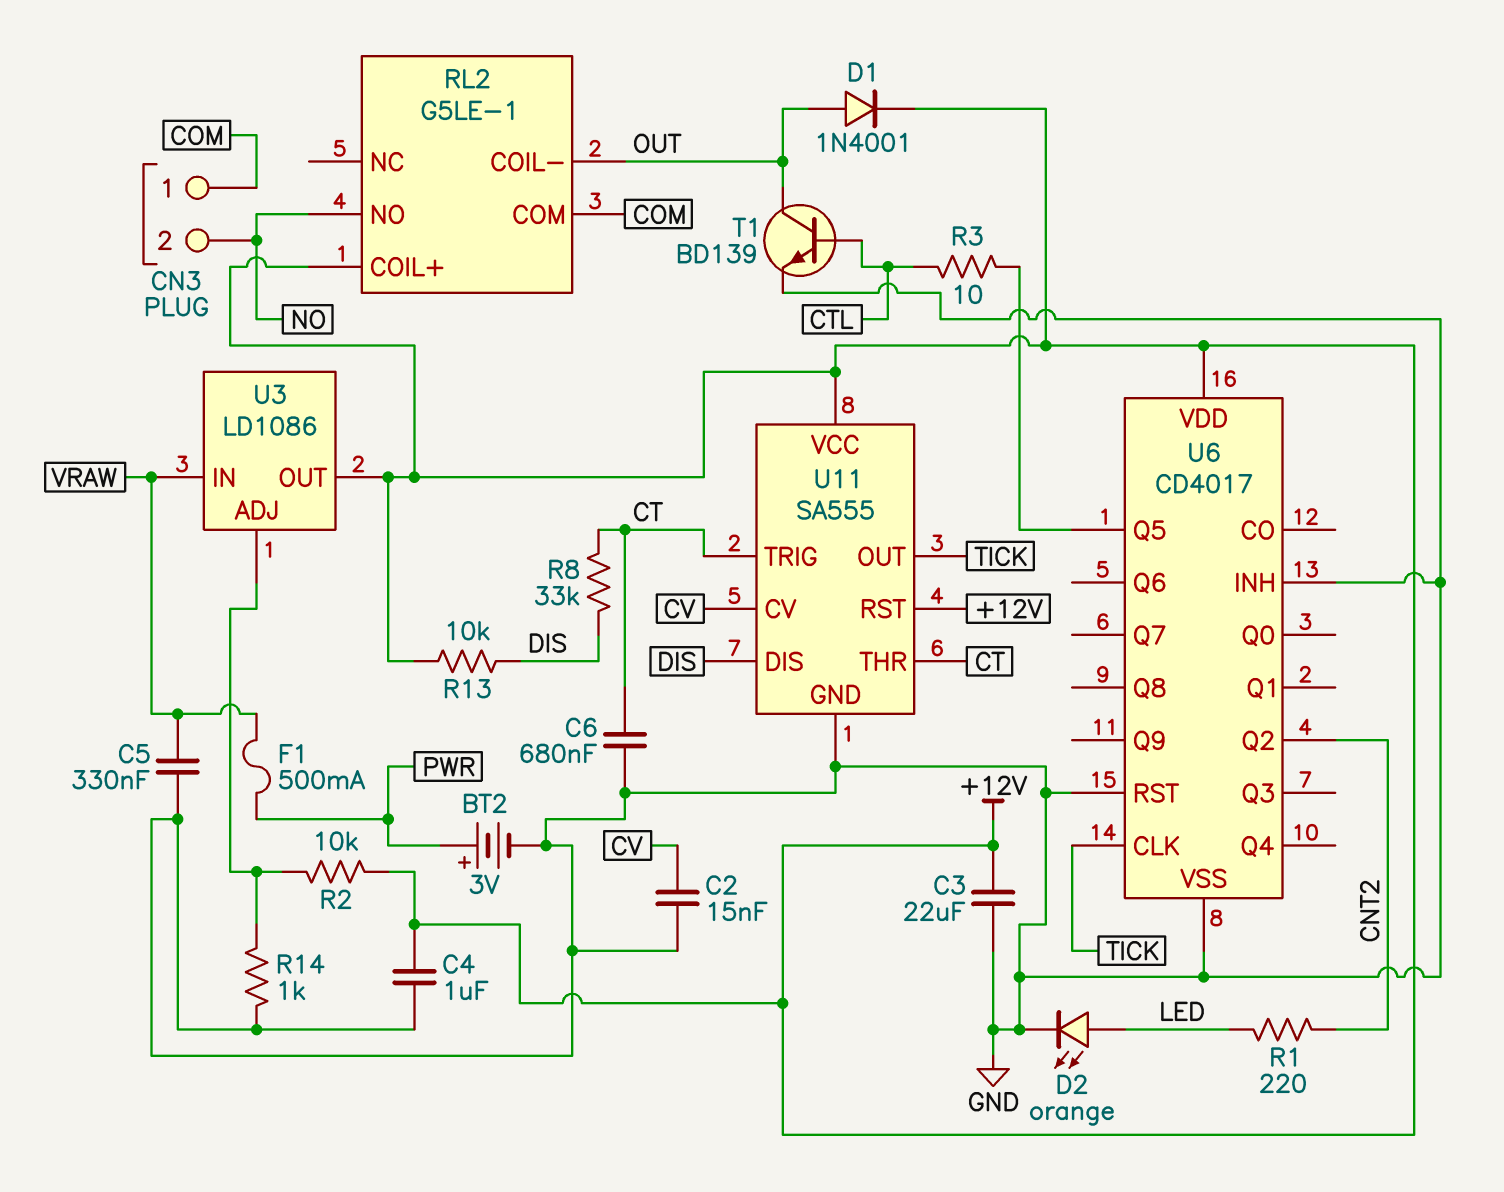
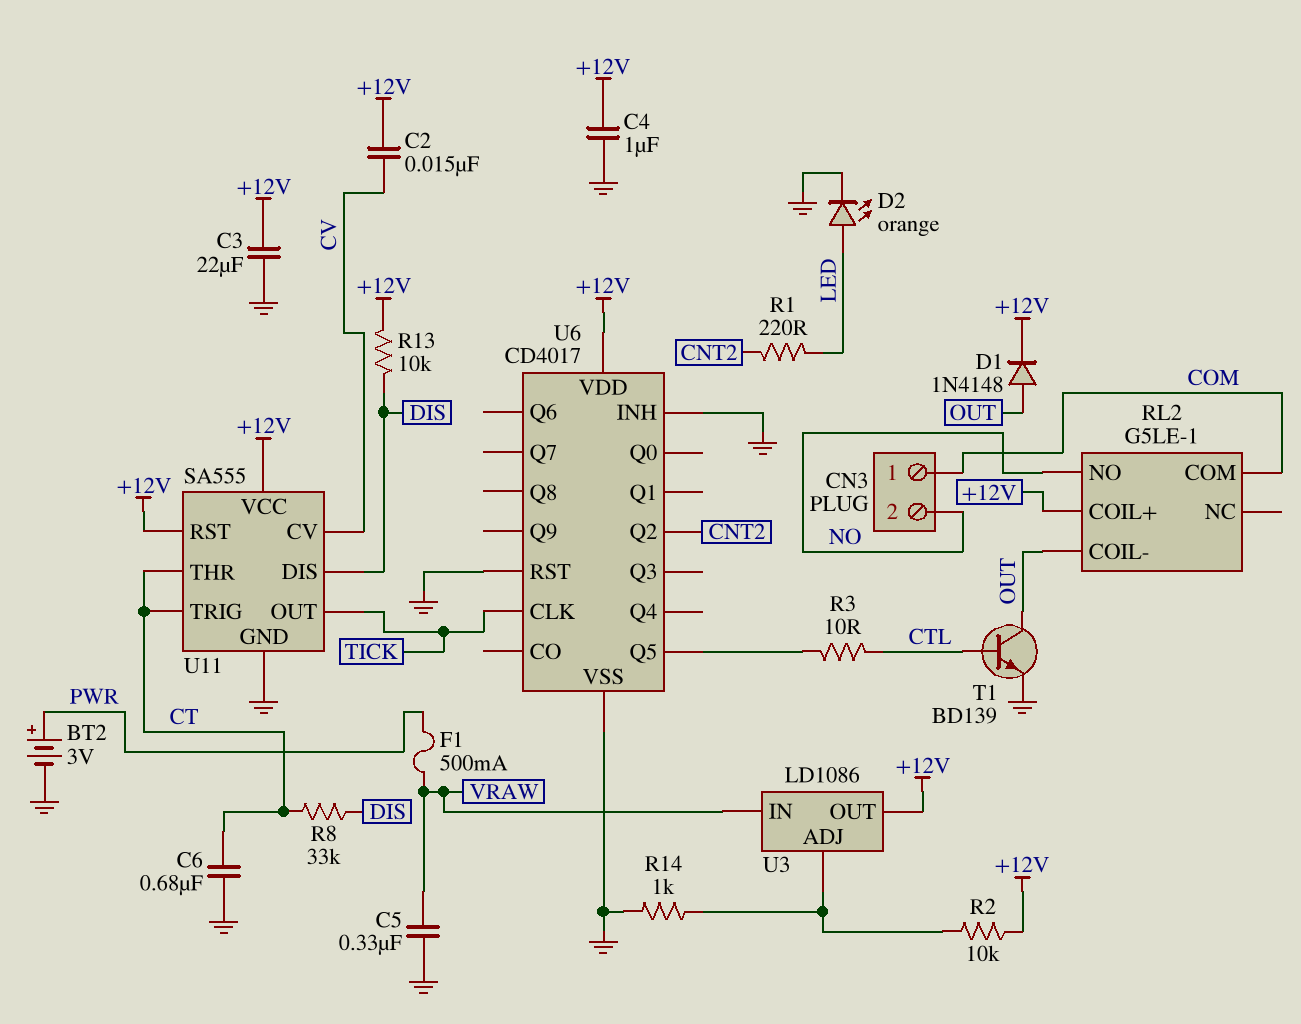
C2: 15nF (CV, GND) -> 15nF (+12V, CV)
D1: diode 1N4001 (A OUT, K +12V) -> diode 1N4148 (A OUT, K +12V)

